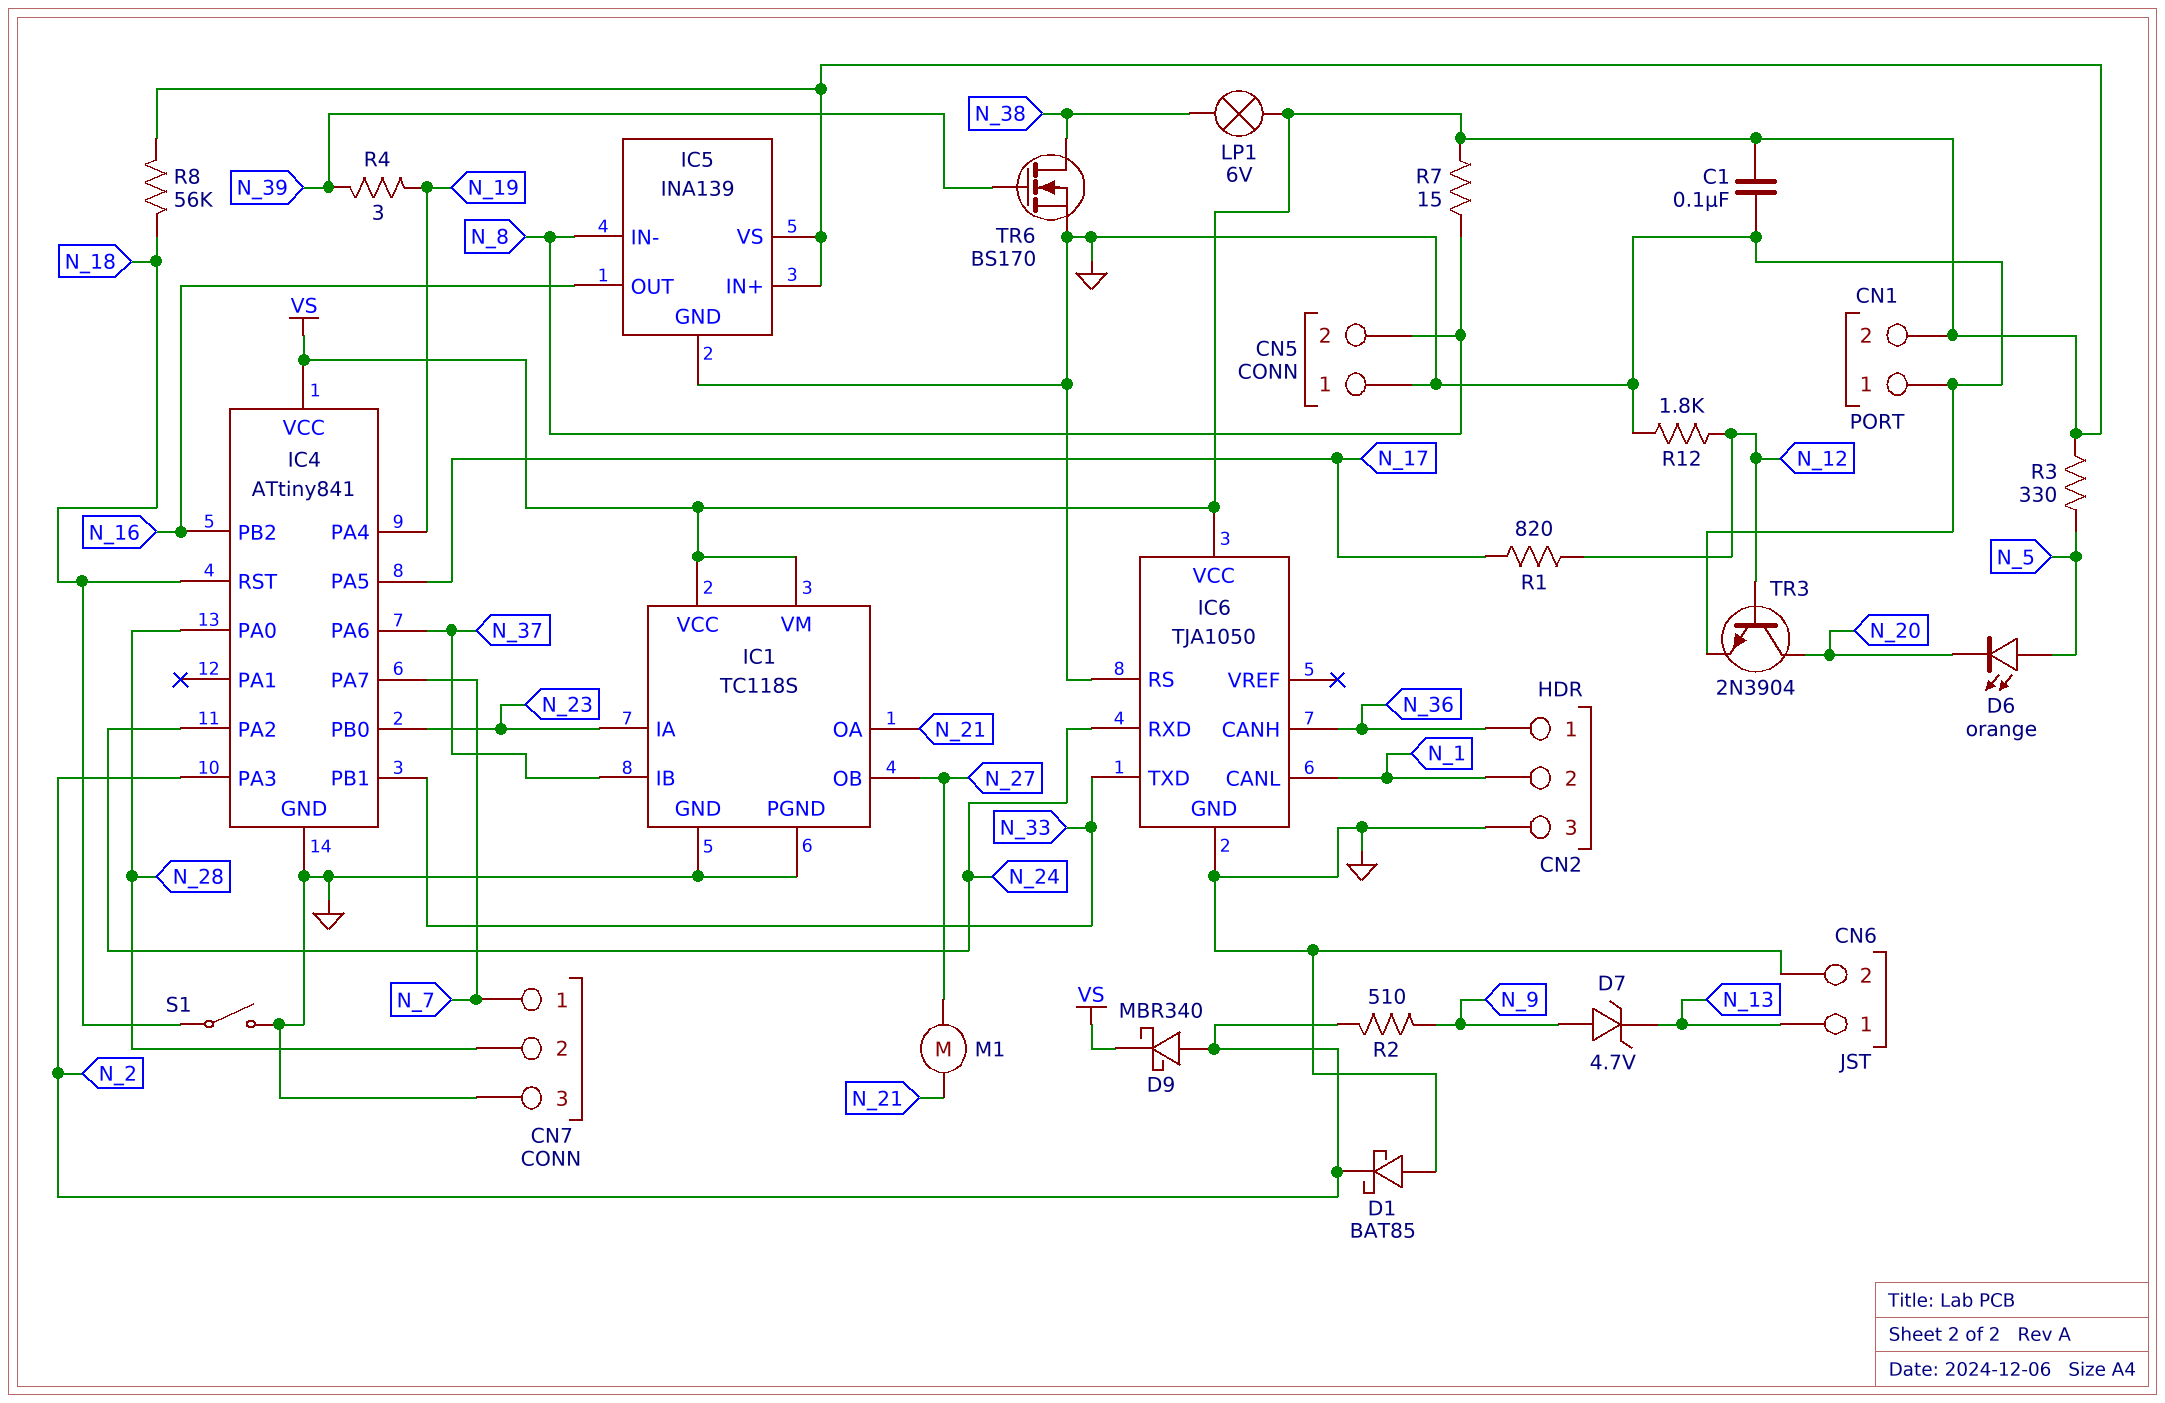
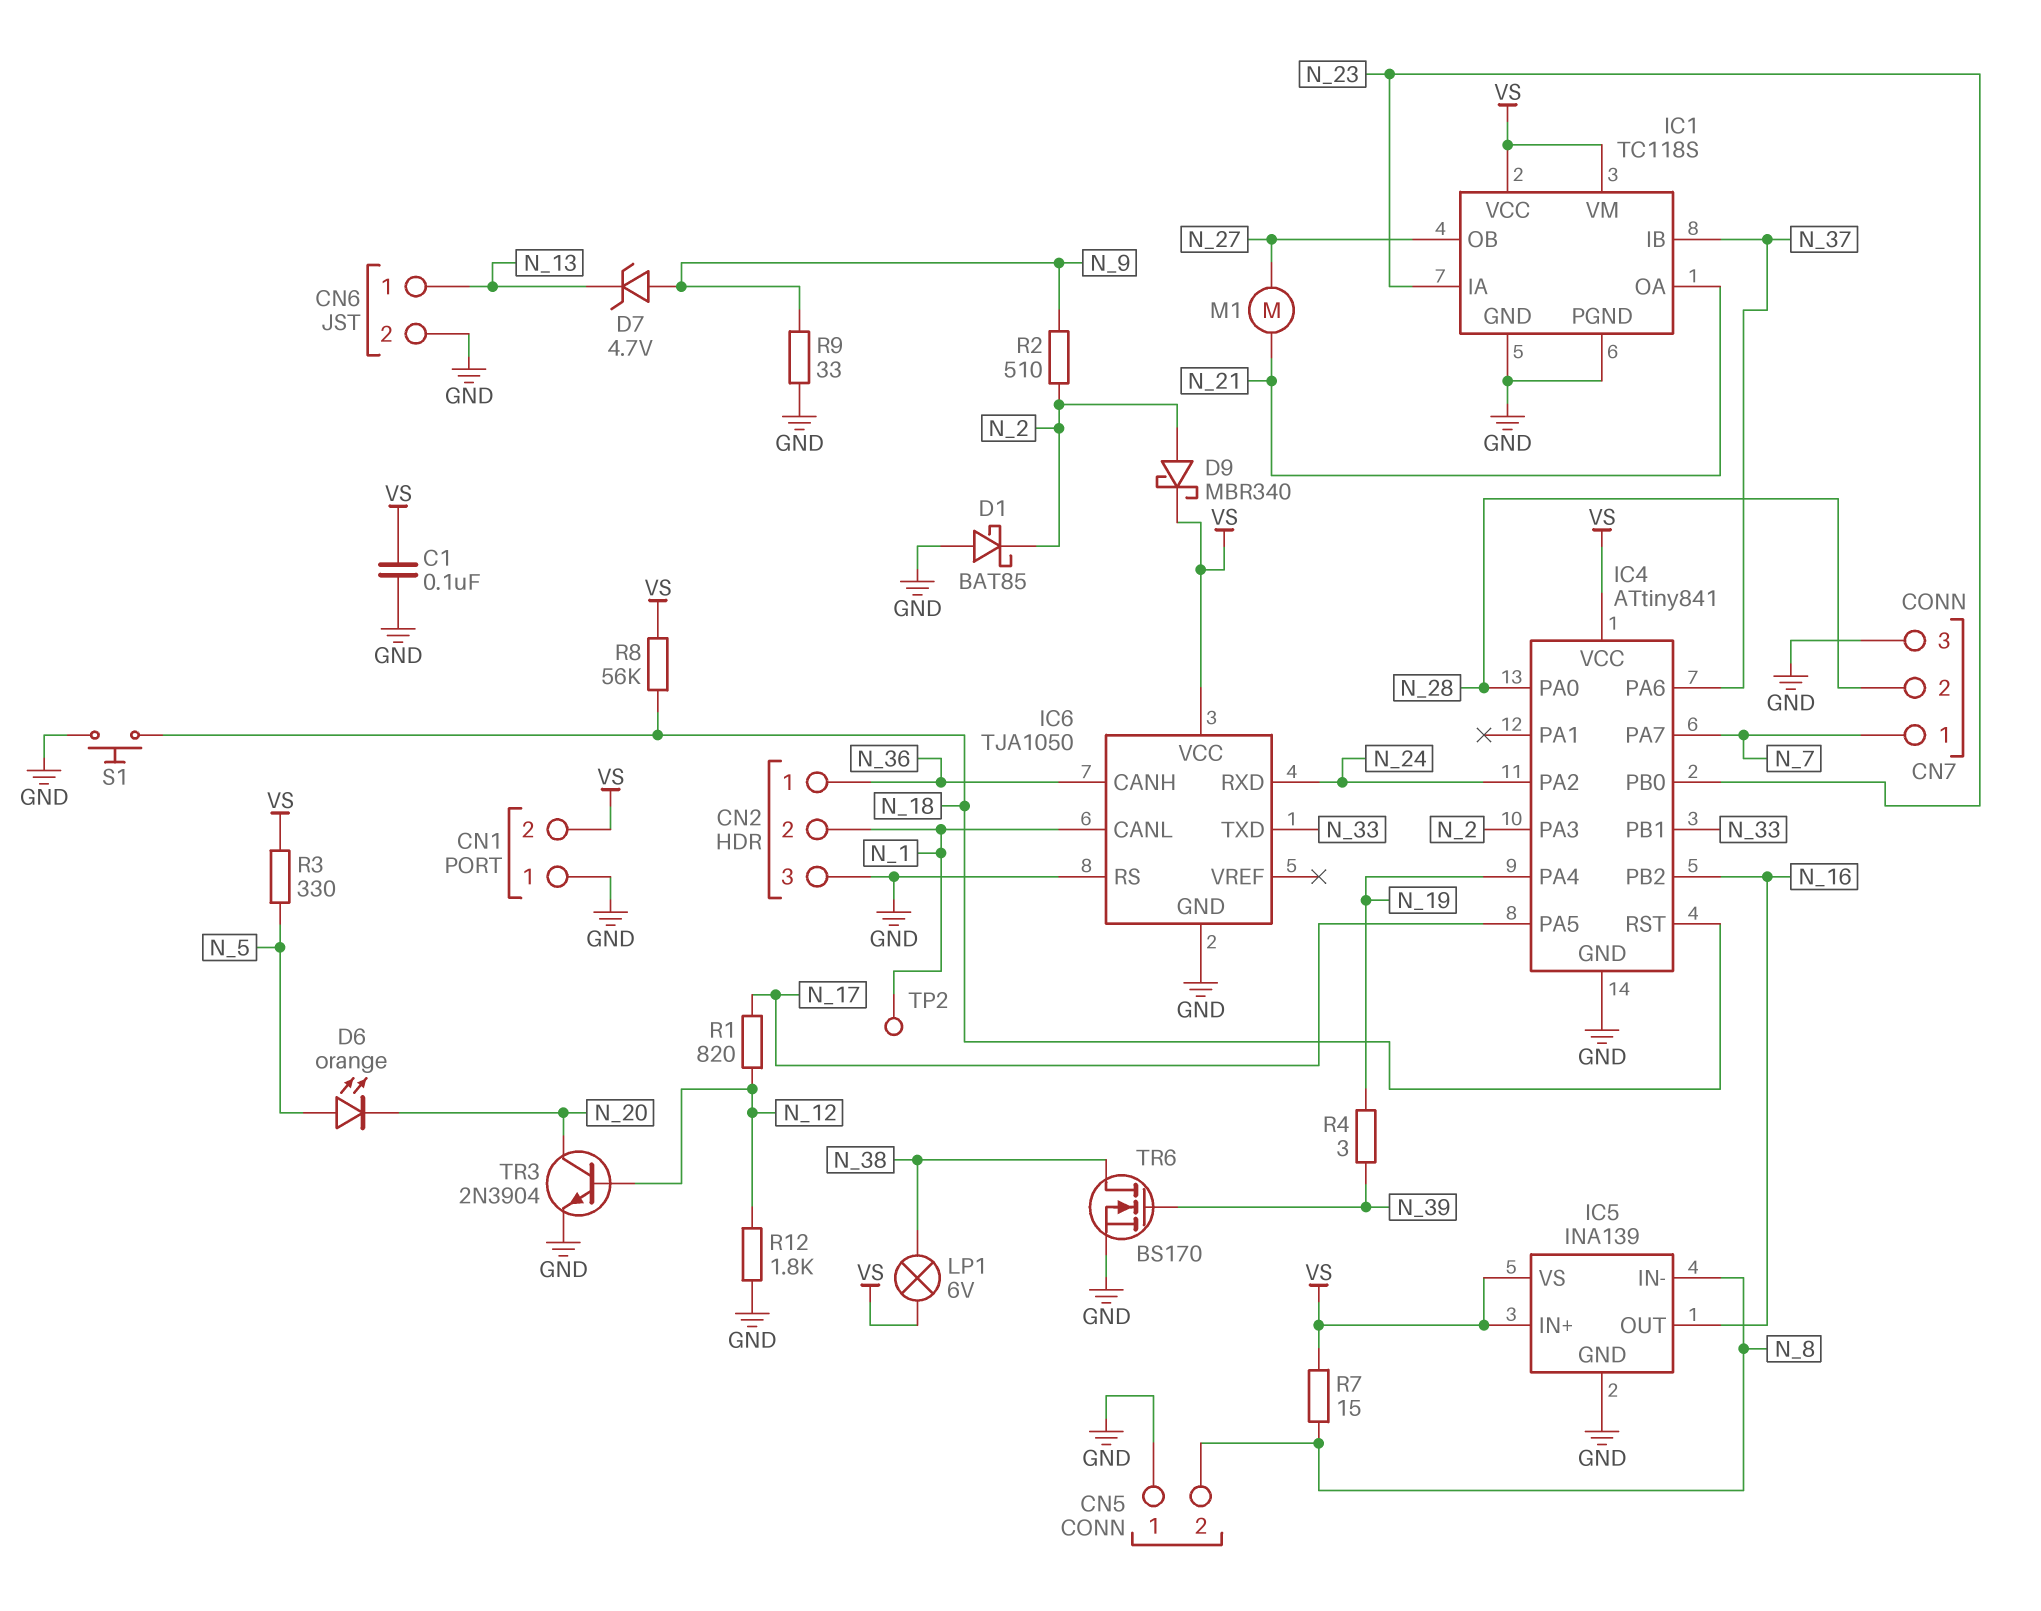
R9: none -> 33 (GND, N_9)
S1: switch (GND, N_18) -> button (GND, N_18)
TP2: none -> test point (N_1)

